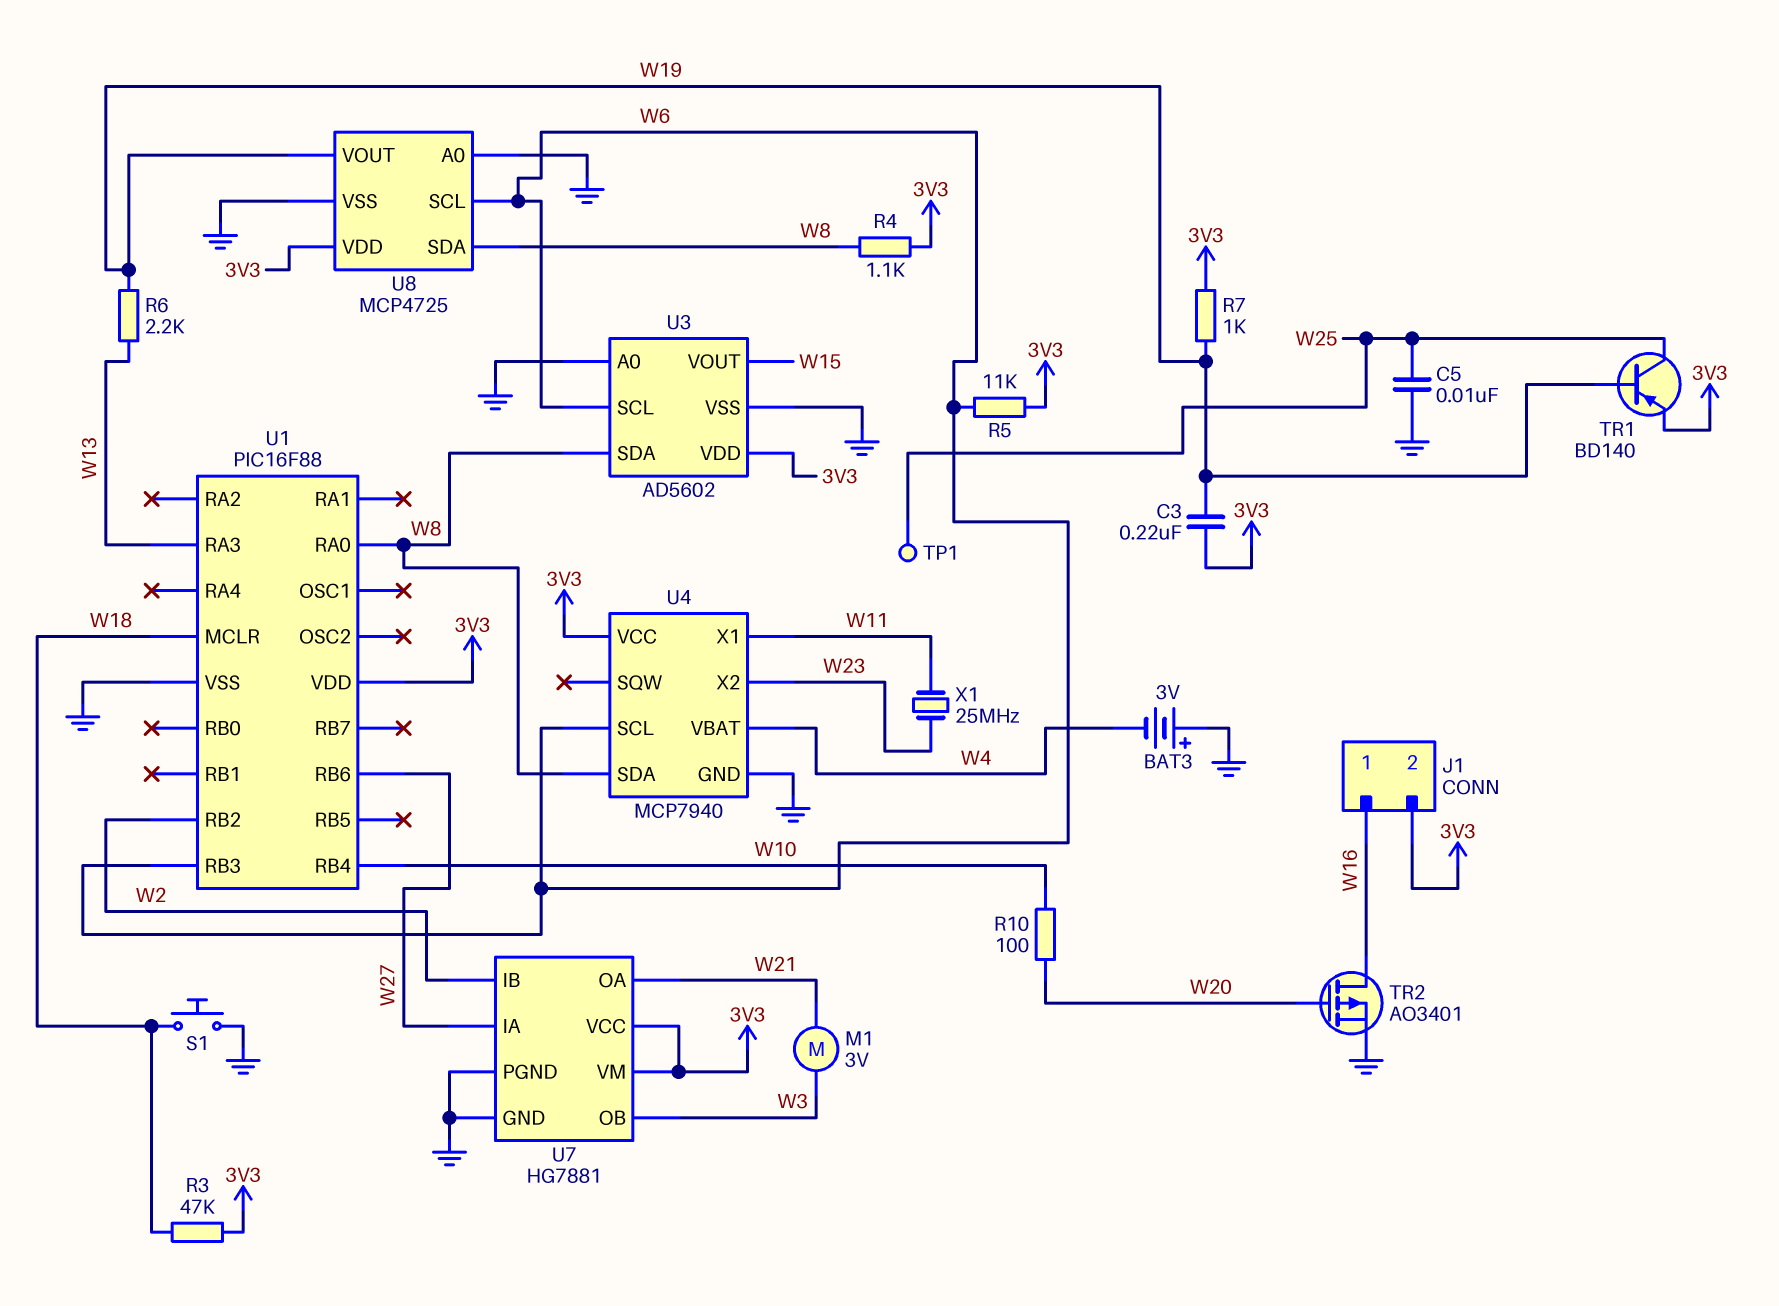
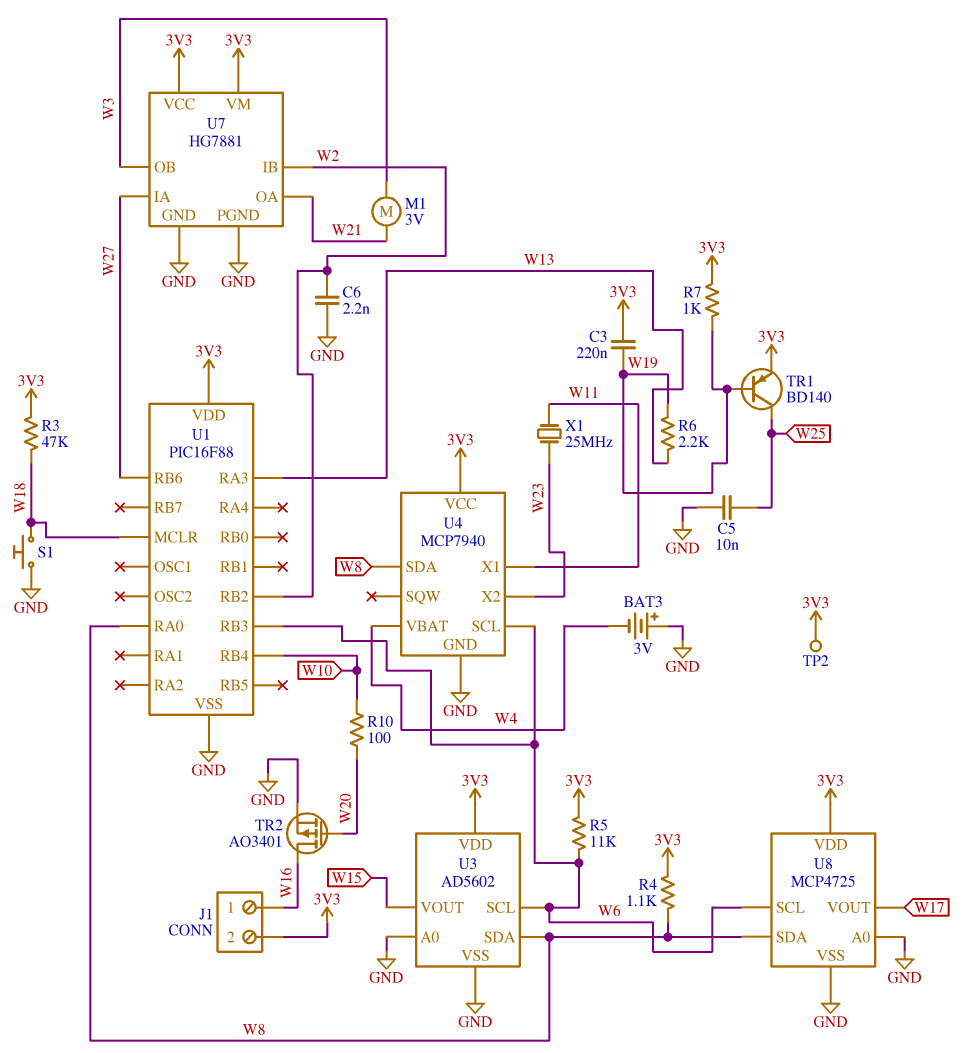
C6: none -> 2.2nF (GND, W2)
TP1: test point (W25) -> none
TP2: none -> test point (3V3)
U8 pin VOUT: W19 -> W17

